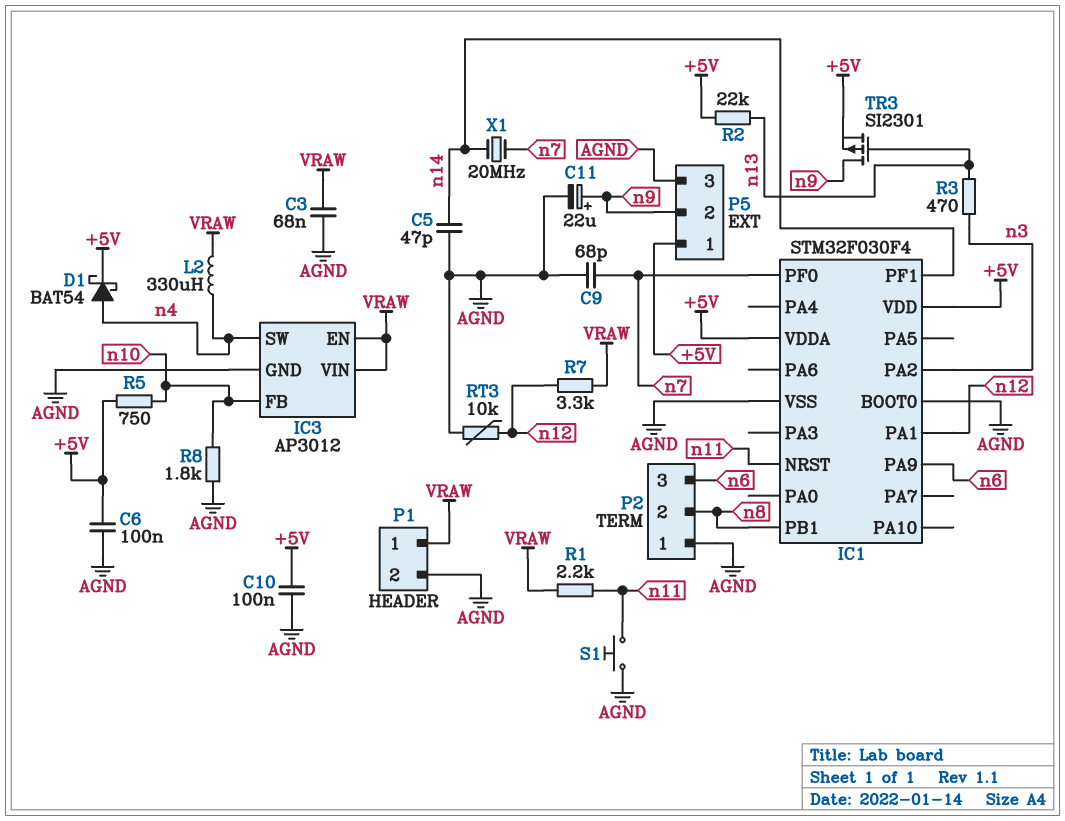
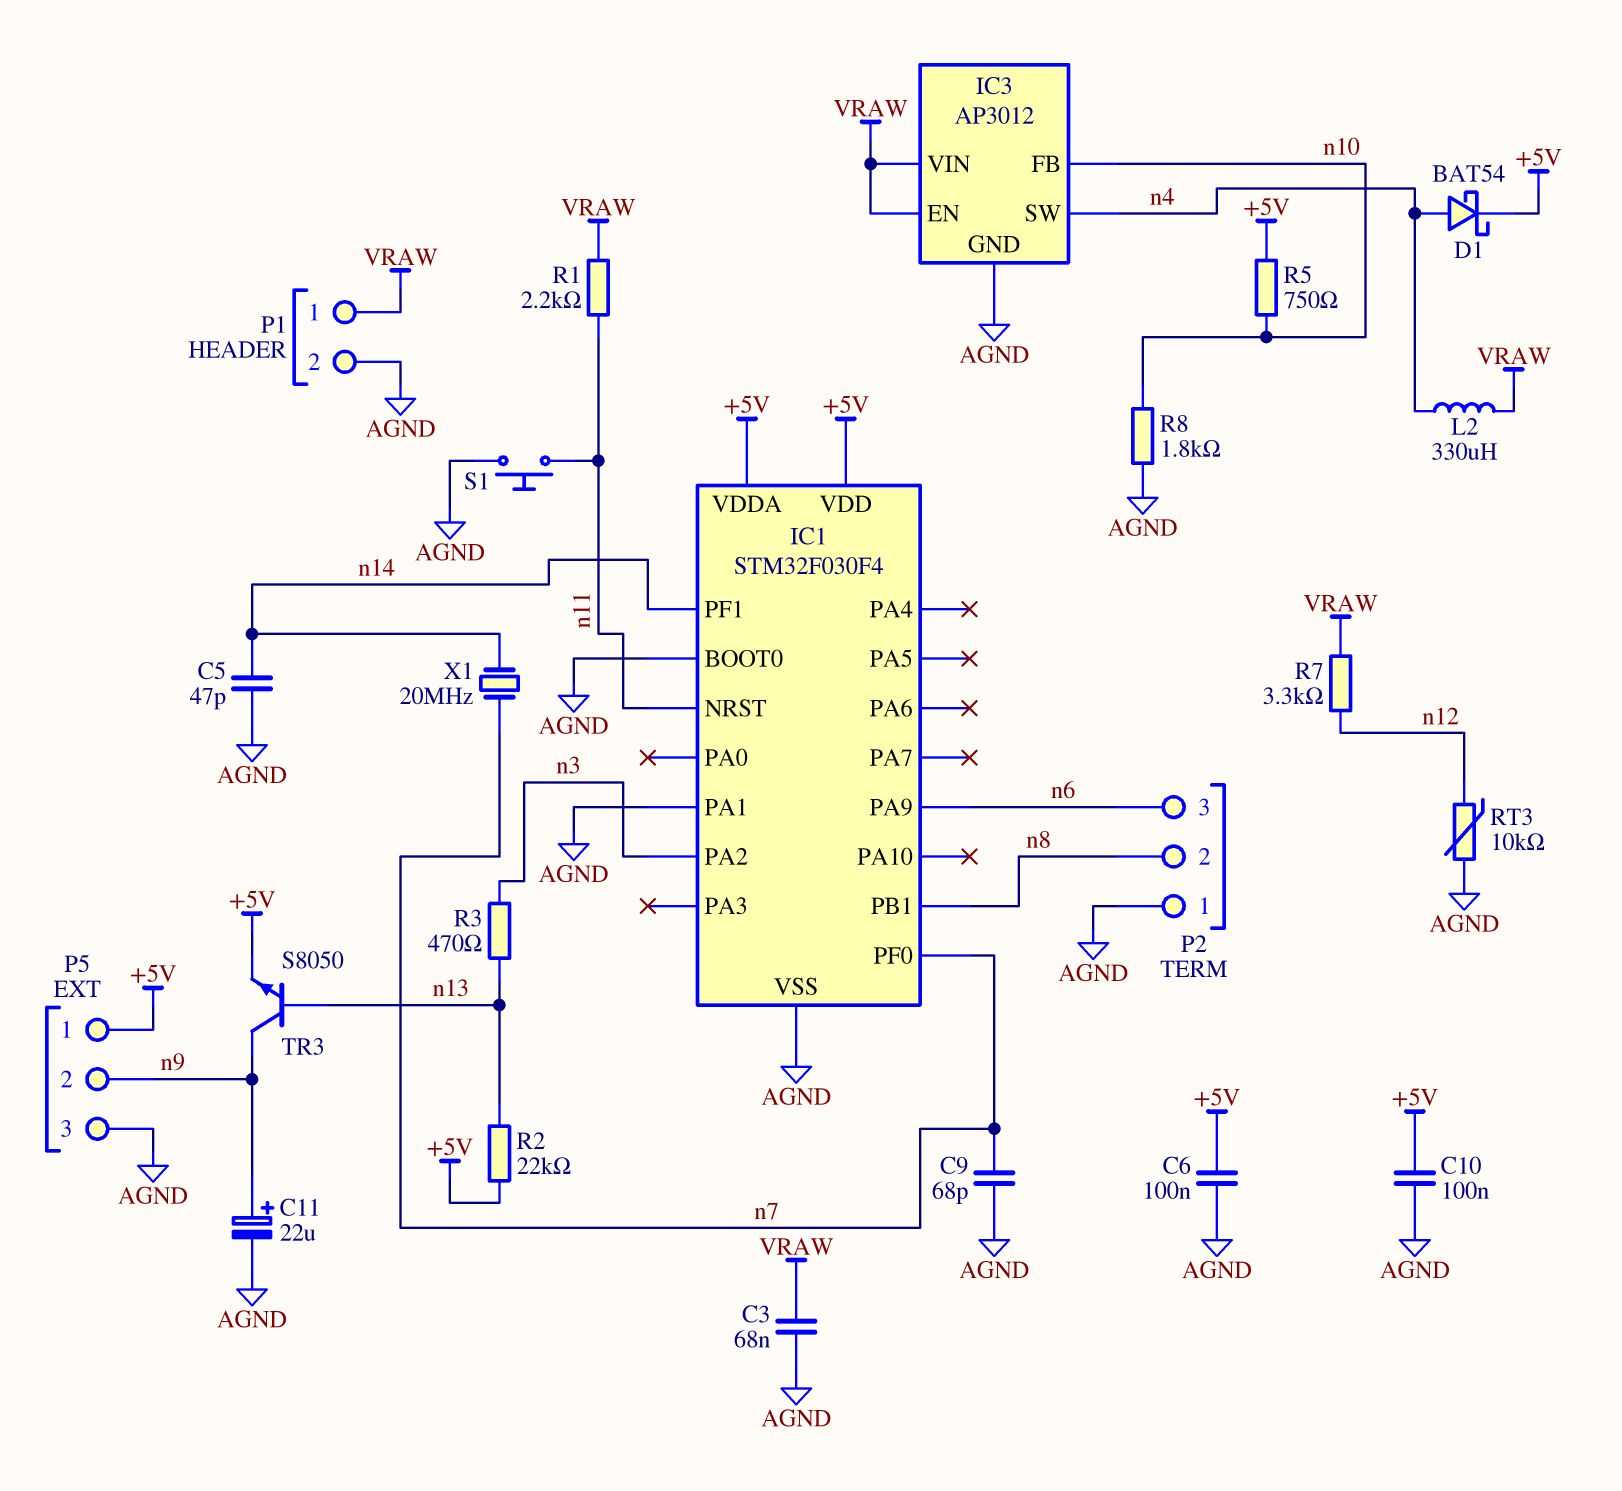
IC1 pin PA1: n12 -> AGND
TR3: PMOS SI2301 (G n13, D n9, S +5V) -> NPN S8050 (B n13, C n9, E +5V)

